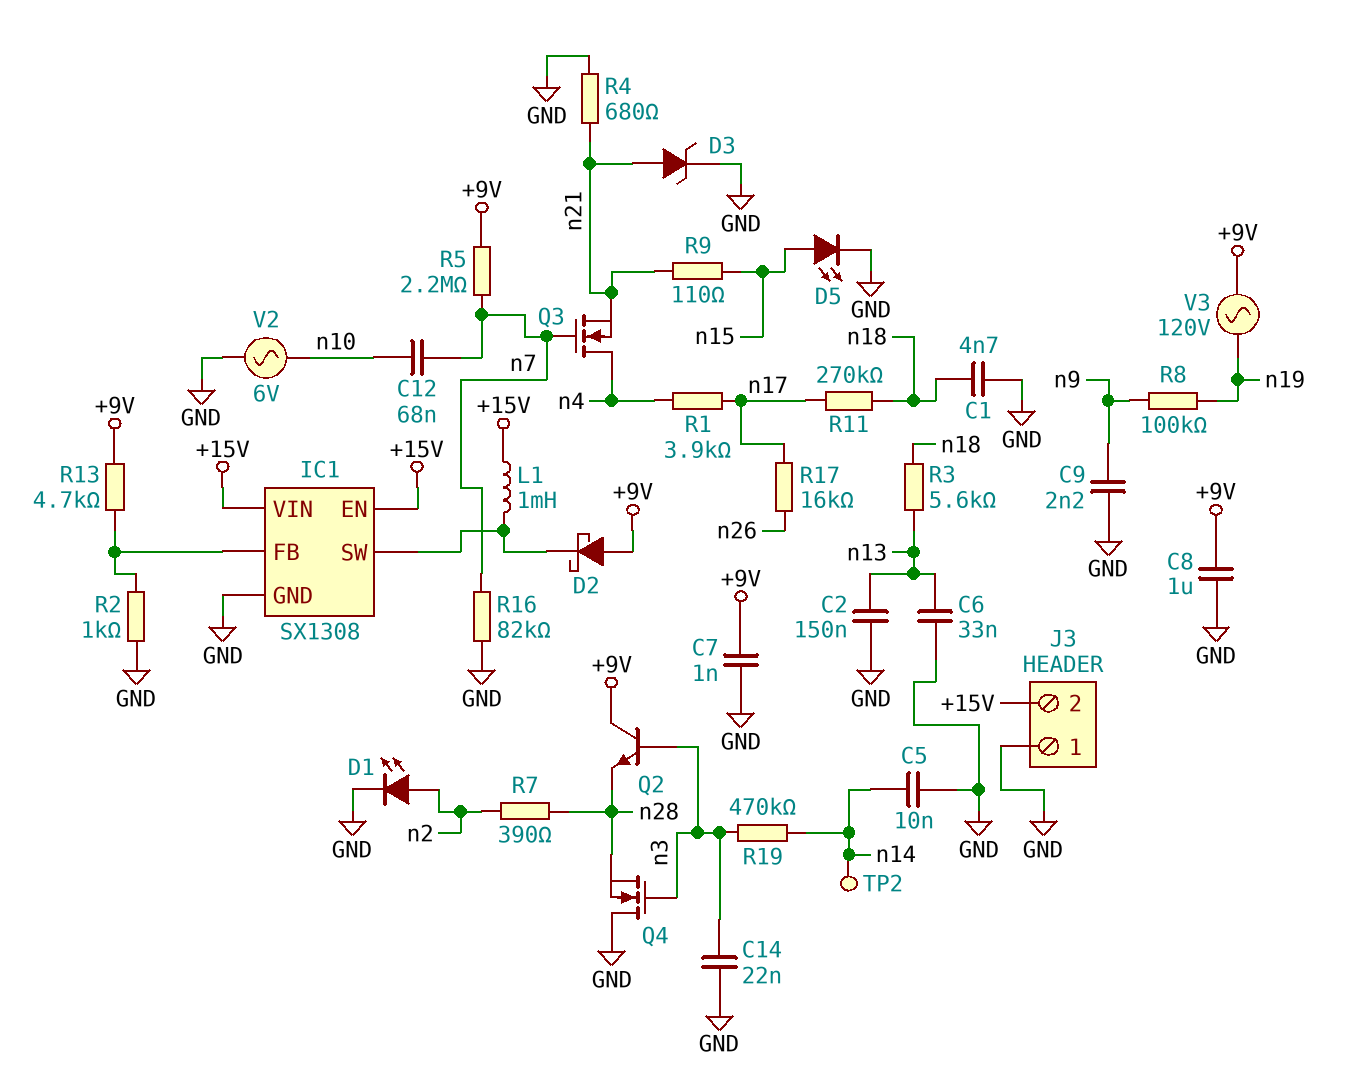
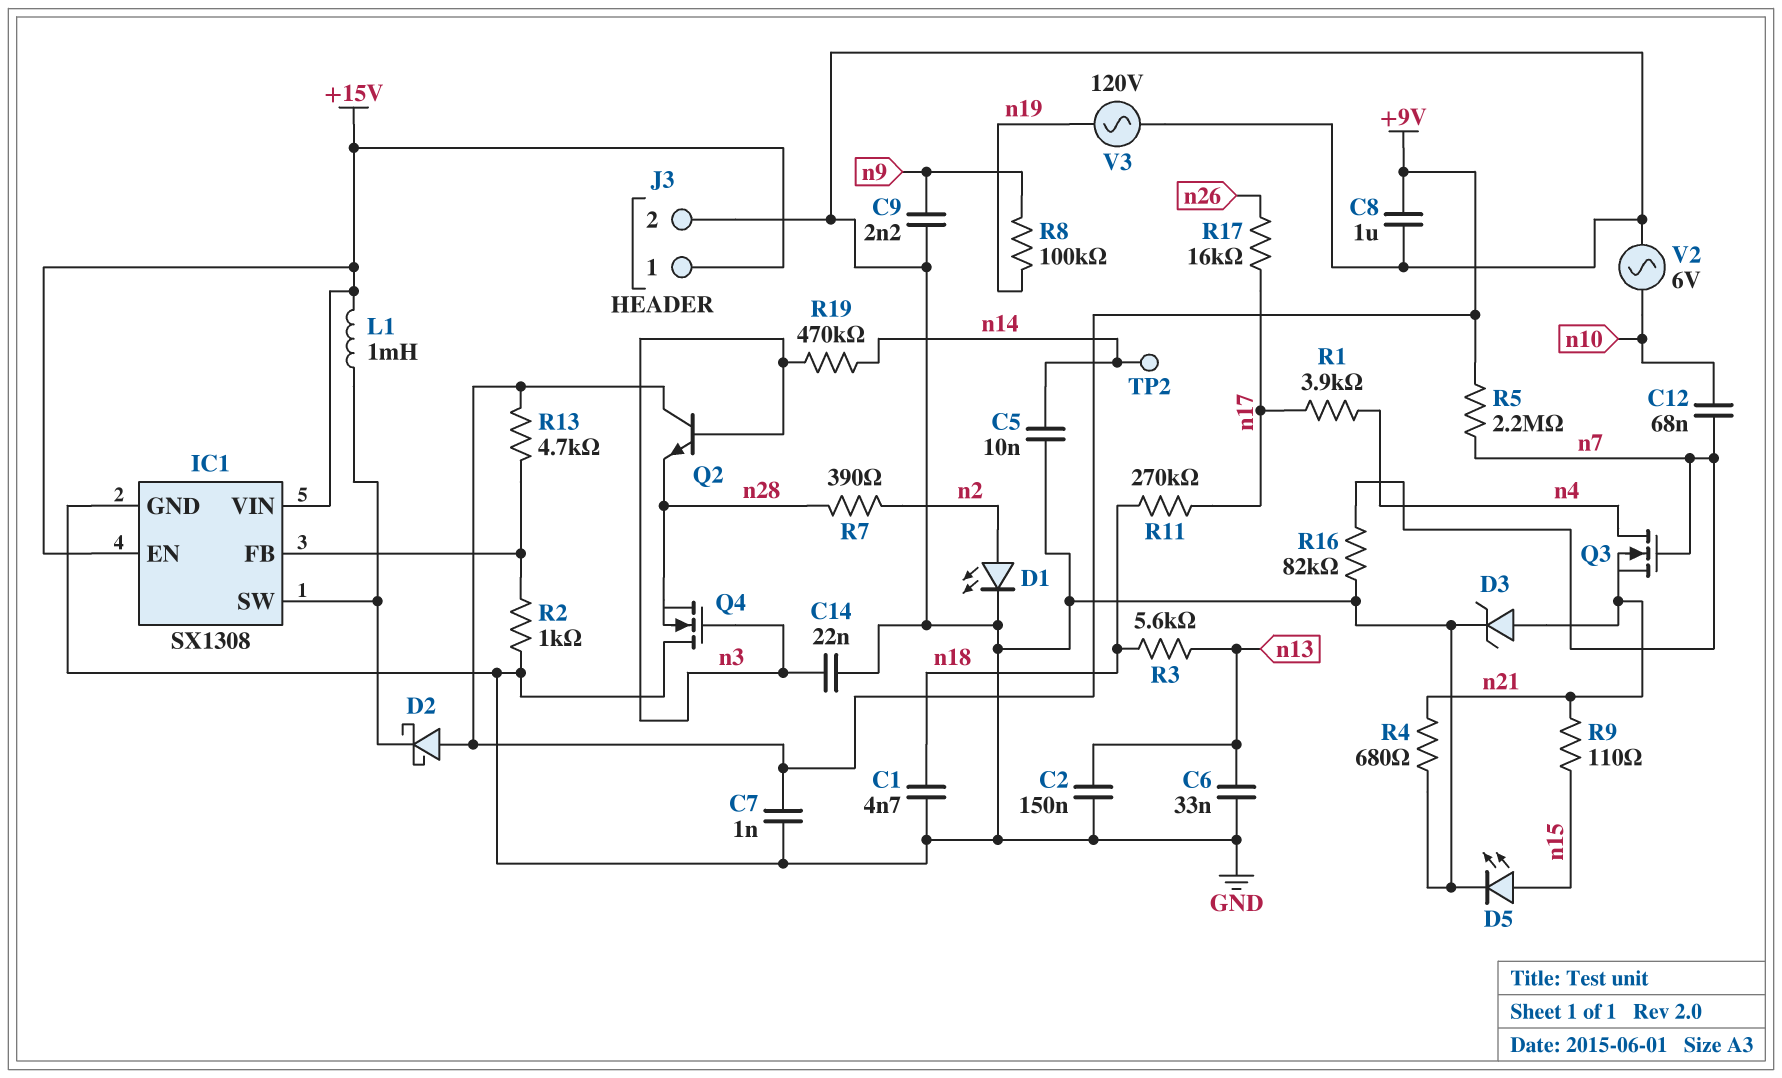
J3 pin 1: GND -> +15V
J3 pin 2: +15V -> GND
V3: AC 120V (+9V, n19) -> AC 120V (GND, n19)

